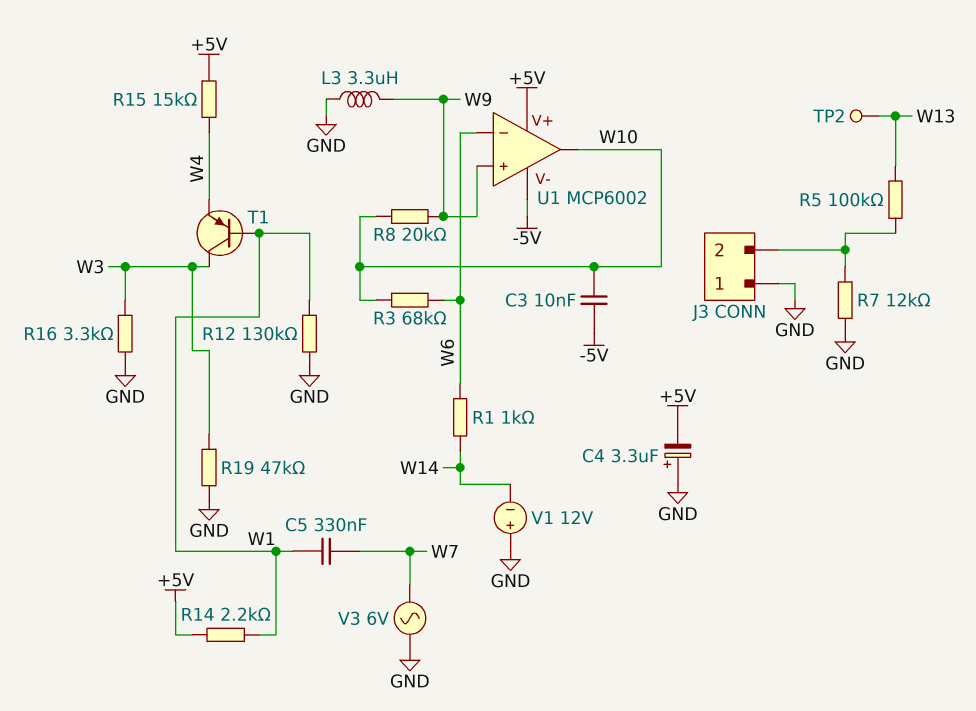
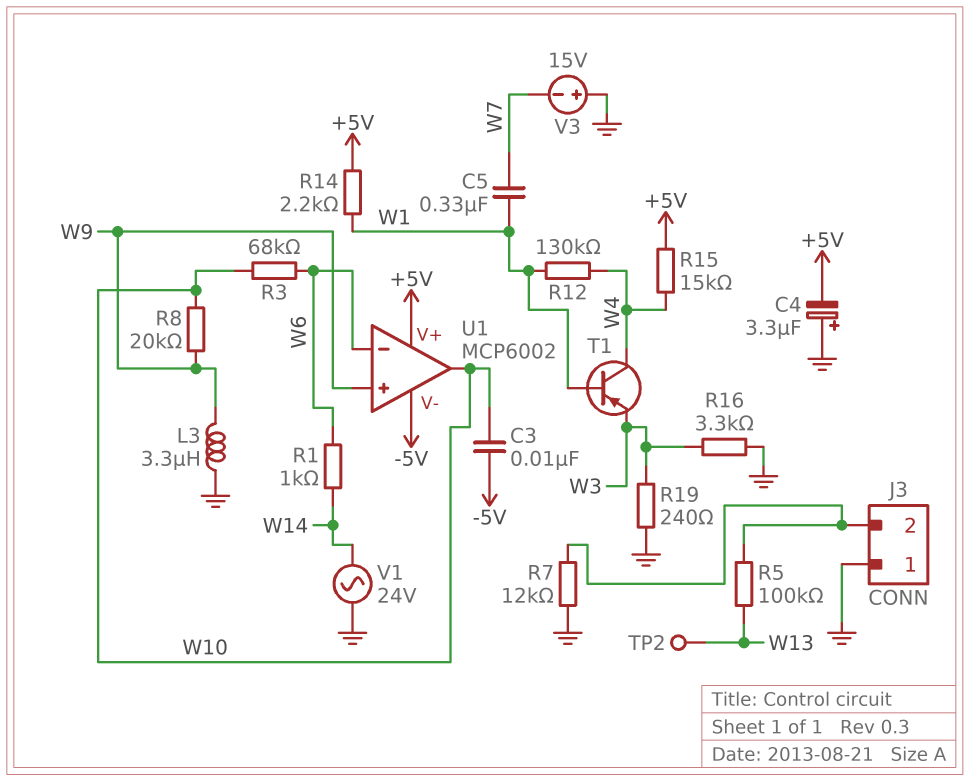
R12: 130k (GND, W1) -> 130k (W1, W4)
R19: 47k (GND, W3) -> 240 (GND, W3)
T1: PNP (B W1, C W3, E W4) -> PNP (B W1, C W4, E W3)
V1: 12V (plus GND, minus W14) -> AC 24V (GND, W14)
V3: AC 6V (GND, W7) -> 15V (plus GND, minus W7)

